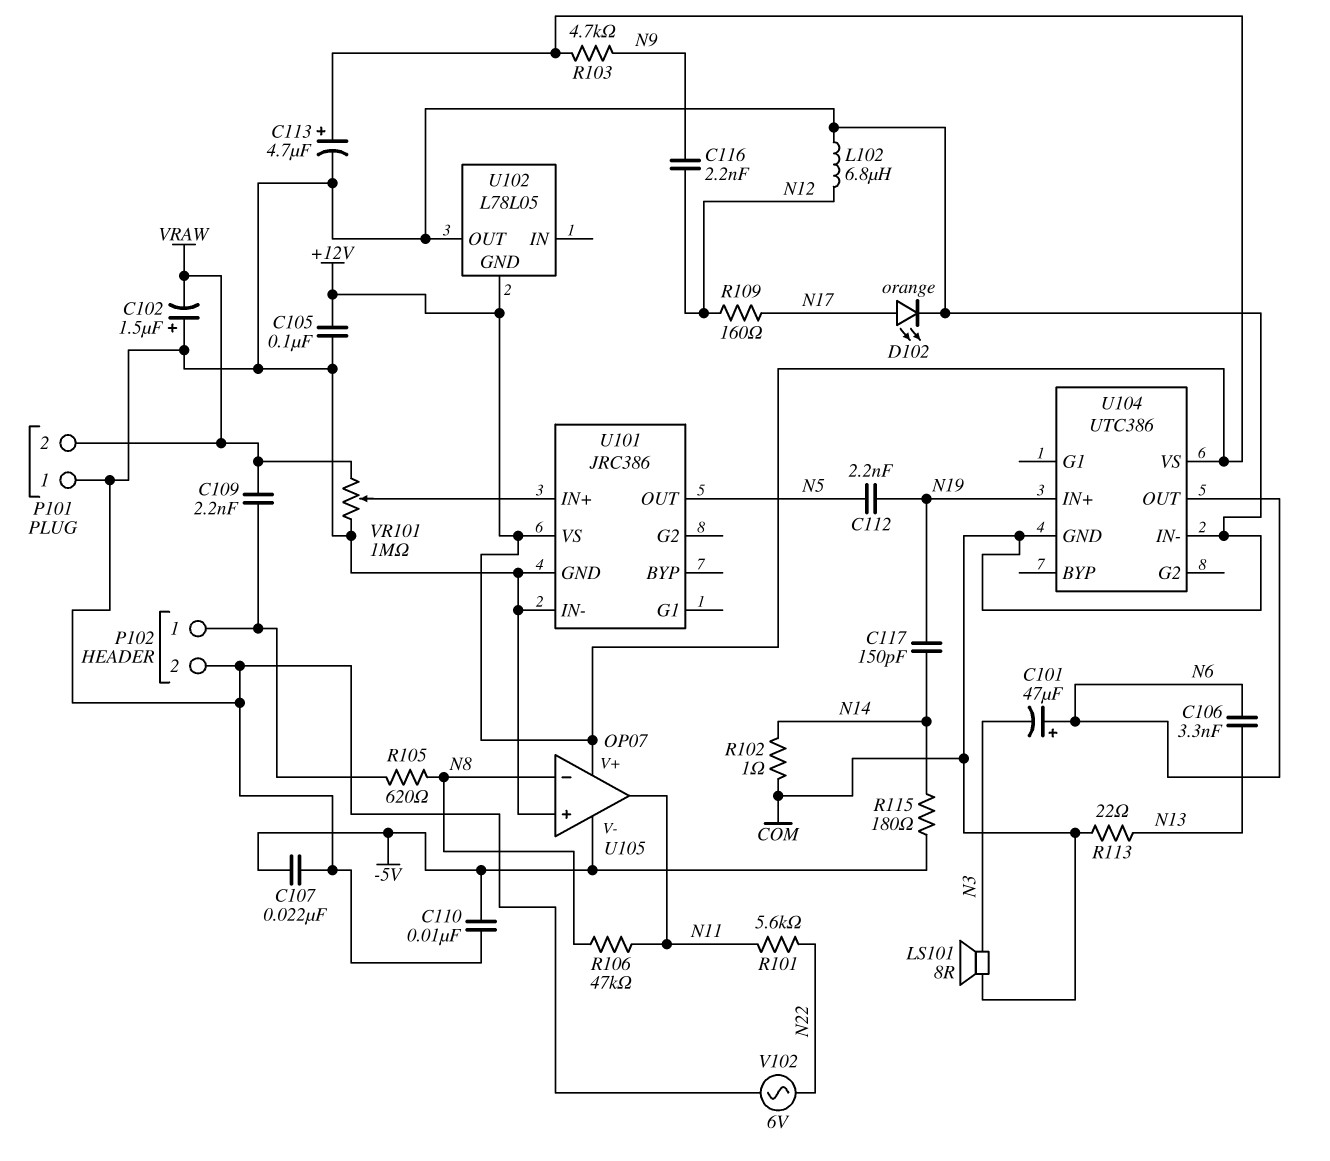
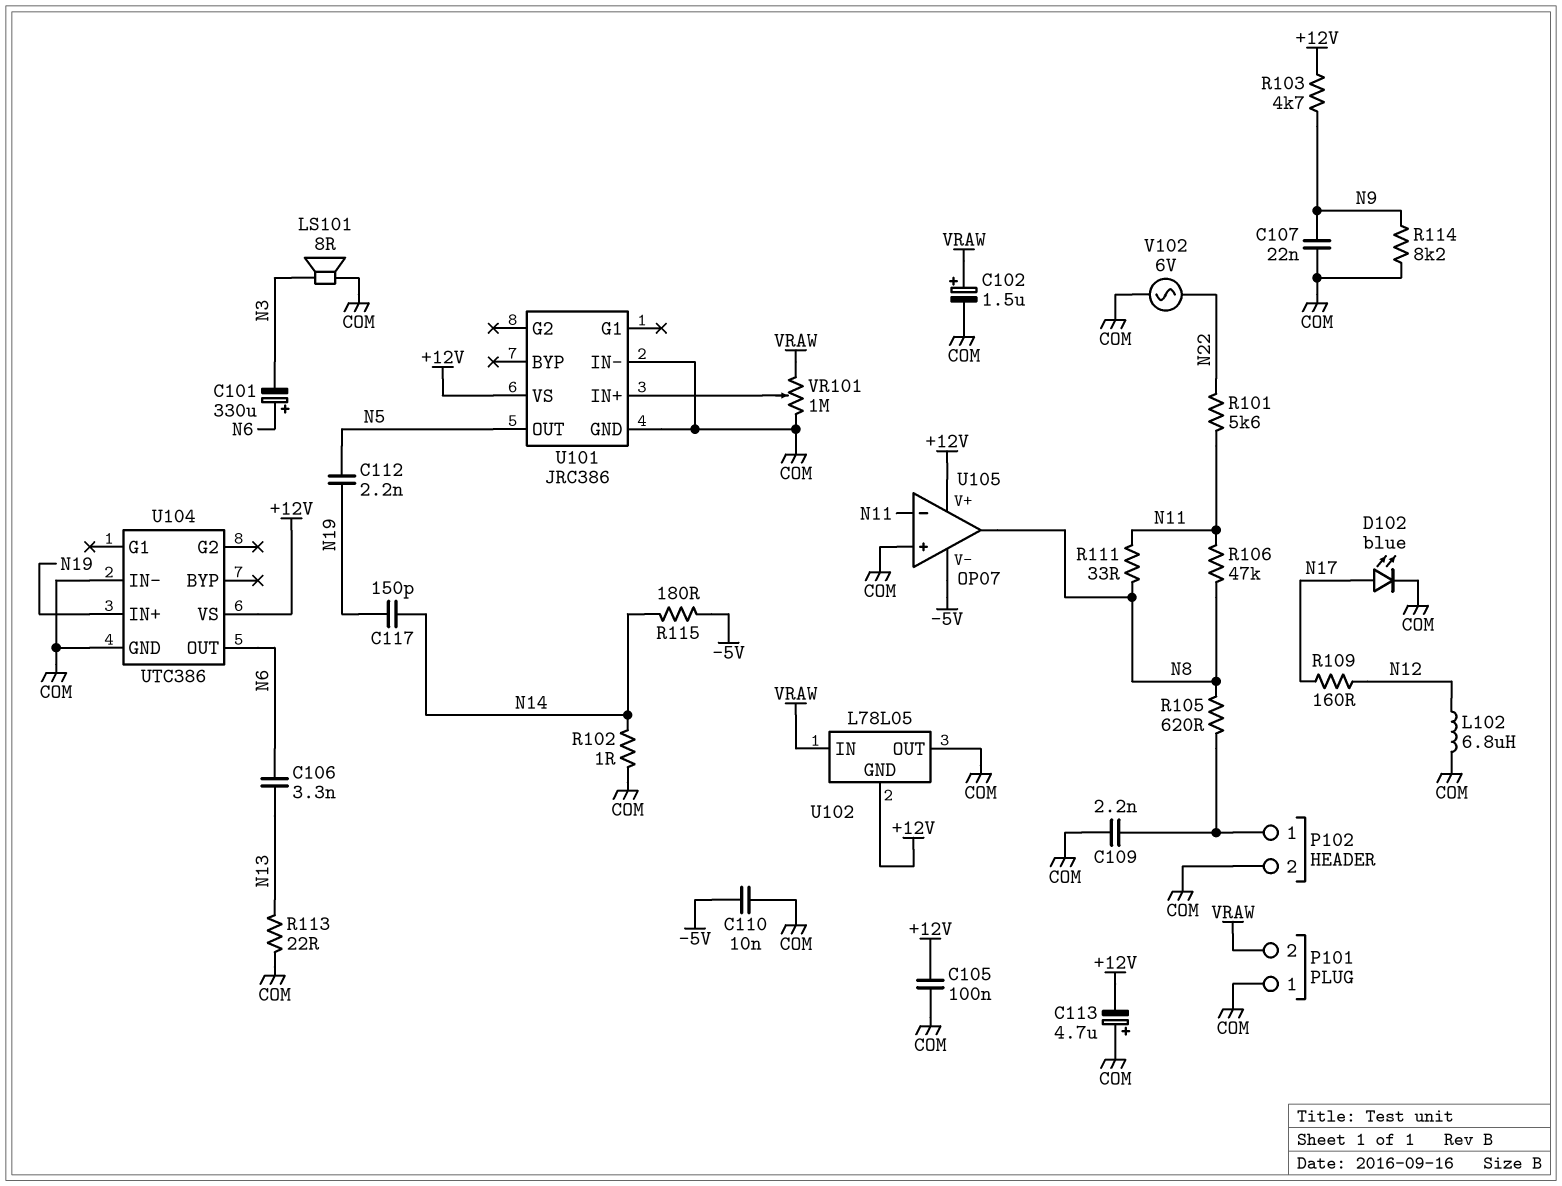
C101: 47uF (plus N6, minus N3) -> 330uF (plus N6, minus N3)
C102: 1.5uF (plus COM, minus VRAW) -> 1.5uF (plus VRAW, minus COM)
C107: 22nF (-5V, COM) -> 22nF (COM, N9)
C109: 2.2nF (P102/1, VRAW) -> 2.2nF (COM, P102/1)
C113: 4.7uF (plus +12V, minus COM) -> 4.7uF (plus COM, minus +12V)
C116: 2.2nF (N9, N12) -> none
D102: LED orange (A N17, K COM) -> LED blue (A N17, K COM)
R111: none -> 33 (N8, N11)
R114: none -> 8.2k (COM, N9)
U102 pin IN: none -> VRAW
U105 pin in-: N8 -> N11
U105 pin out: N11 -> N8

